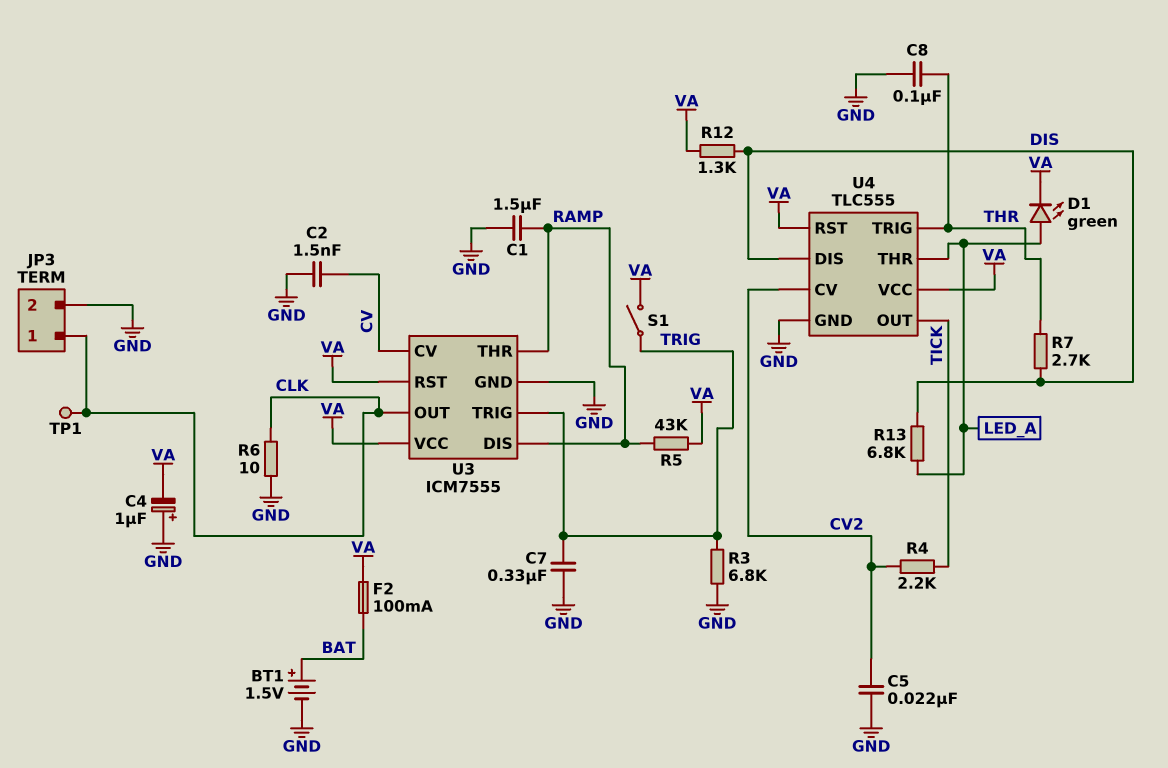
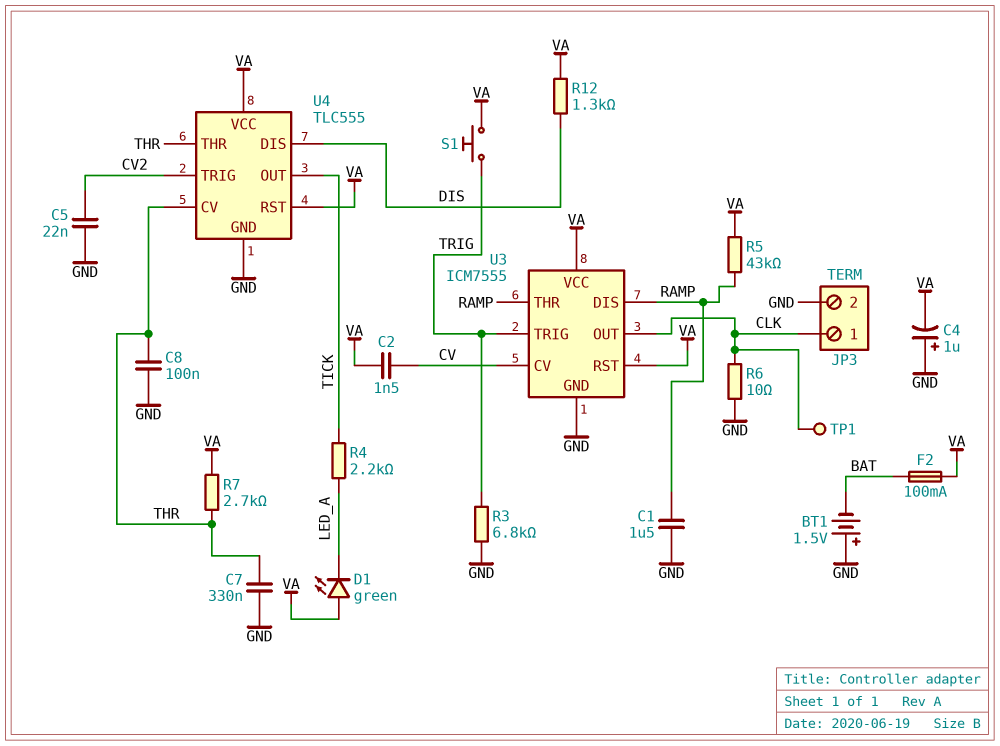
BT1: 1.5V (plus BAT, minus GND) -> 1.5V (plus GND, minus BAT)
C2: 1.5nF (CV, GND) -> 1.5nF (CV, VA)
C7: 330nF (GND, TRIG) -> 330nF (GND, THR)
D1: LED green (A LED_A, K VA) -> LED green (A VA, K LED_A)
R4: 2.2k (CV2, TICK) -> 2.2k (LED_A, TICK)
R7: 2.7k (DIS, THR) -> 2.7k (THR, VA)
R13: 6.8k (DIS, LED_A) -> none
S1: switch (TRIG, VA) -> button (TRIG, VA)
U4 pin CV: CV2 -> THR
U4 pin THR: LED_A -> THR
U4 pin TRIG: THR -> CV2

